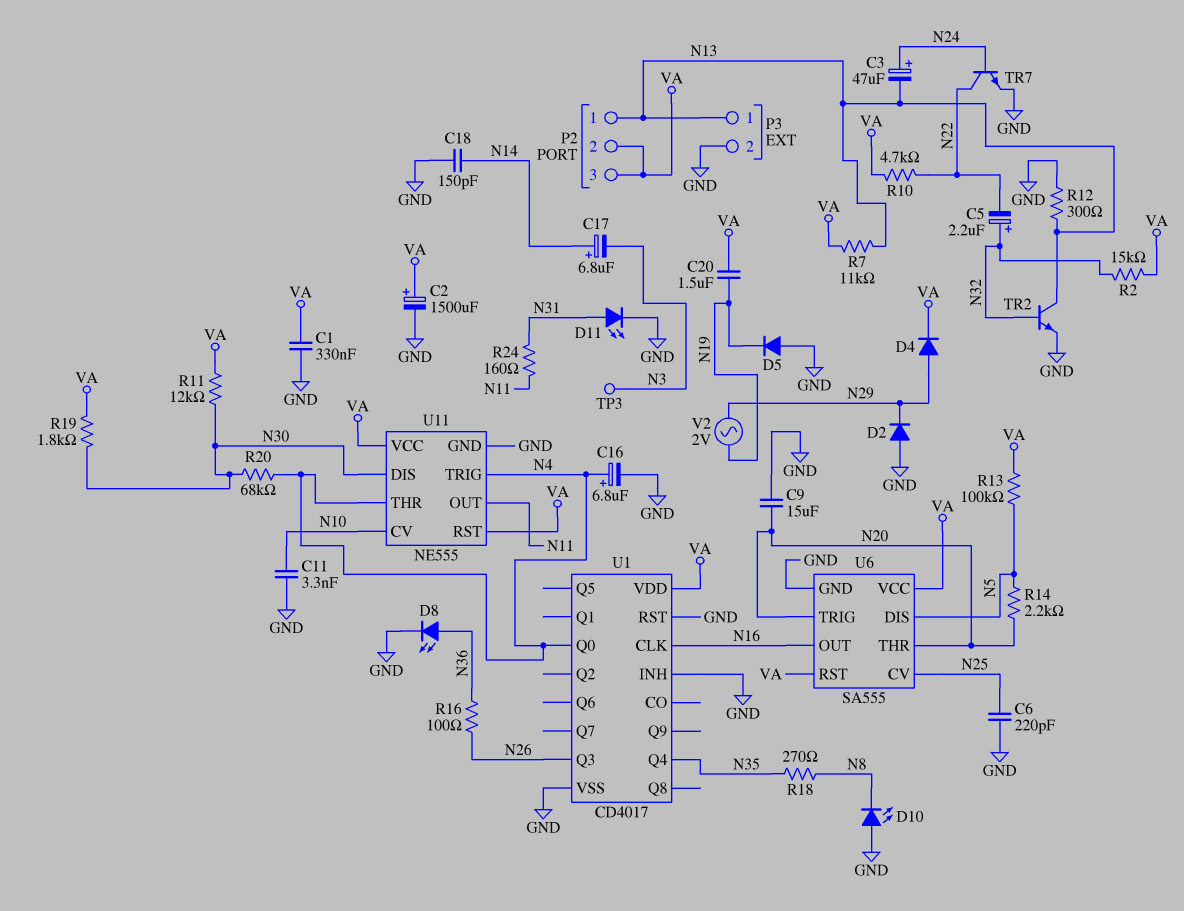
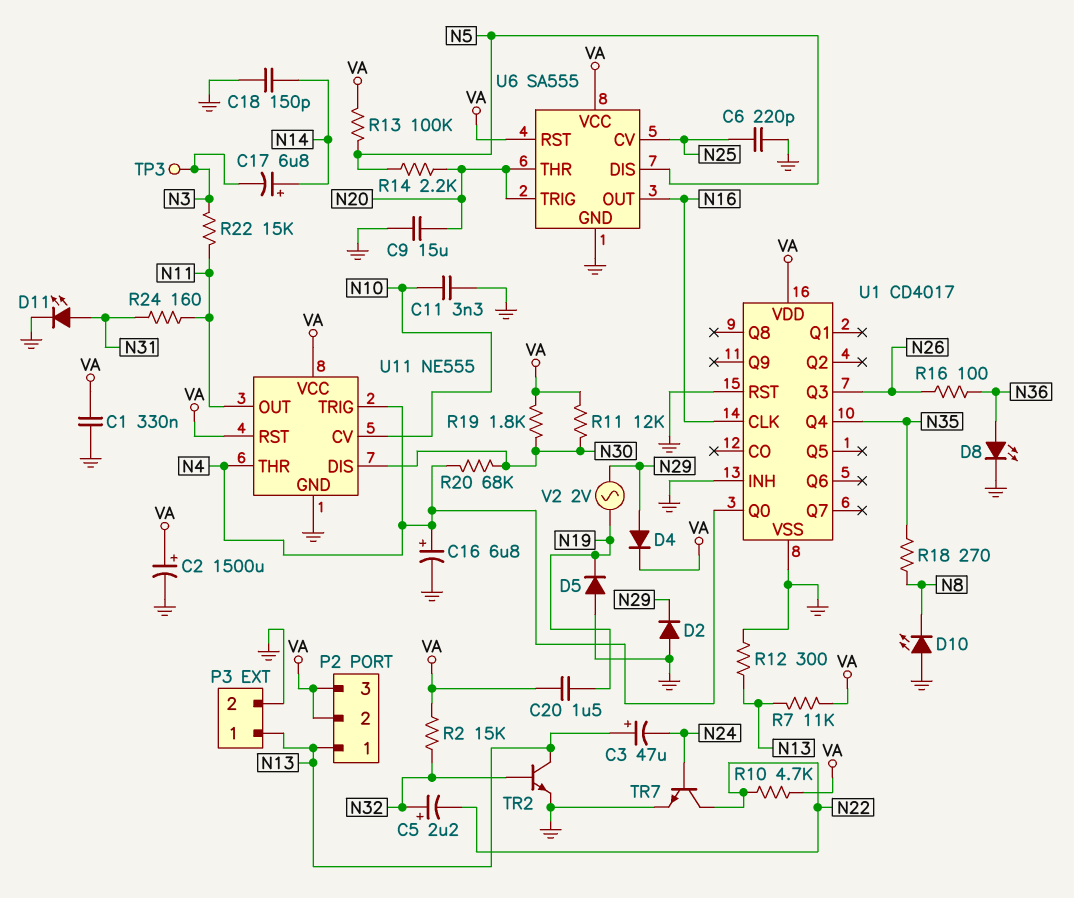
C3: 47uF (plus N24, minus N13) -> 47uF (plus N13, minus N24)
R22: none -> 15k (N3, N11)

